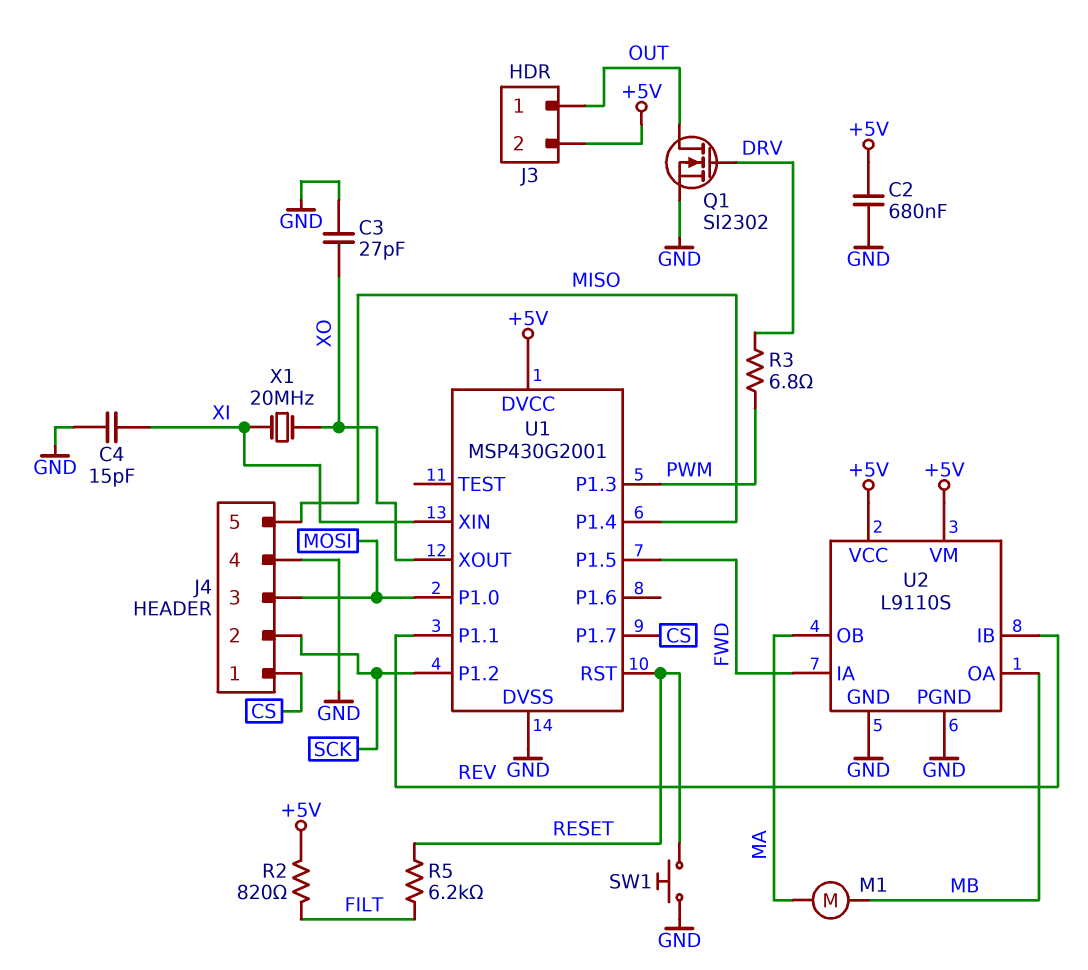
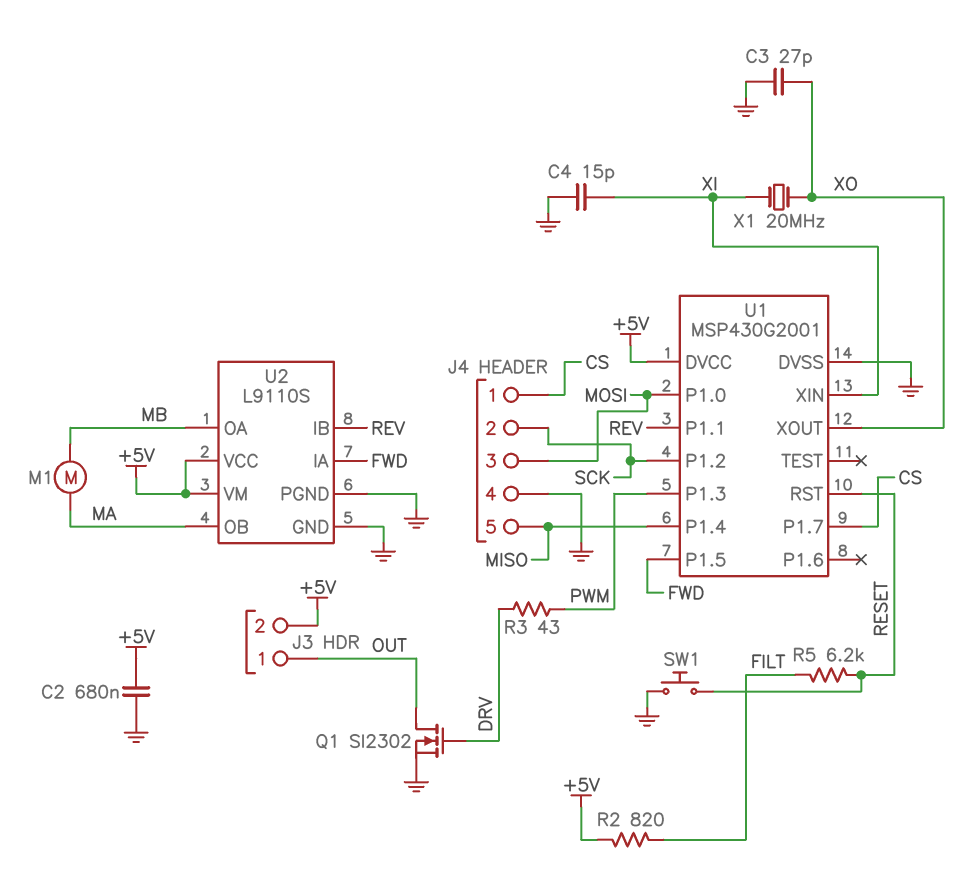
R3: 6.8 (DRV, PWM) -> 43 (DRV, PWM)

